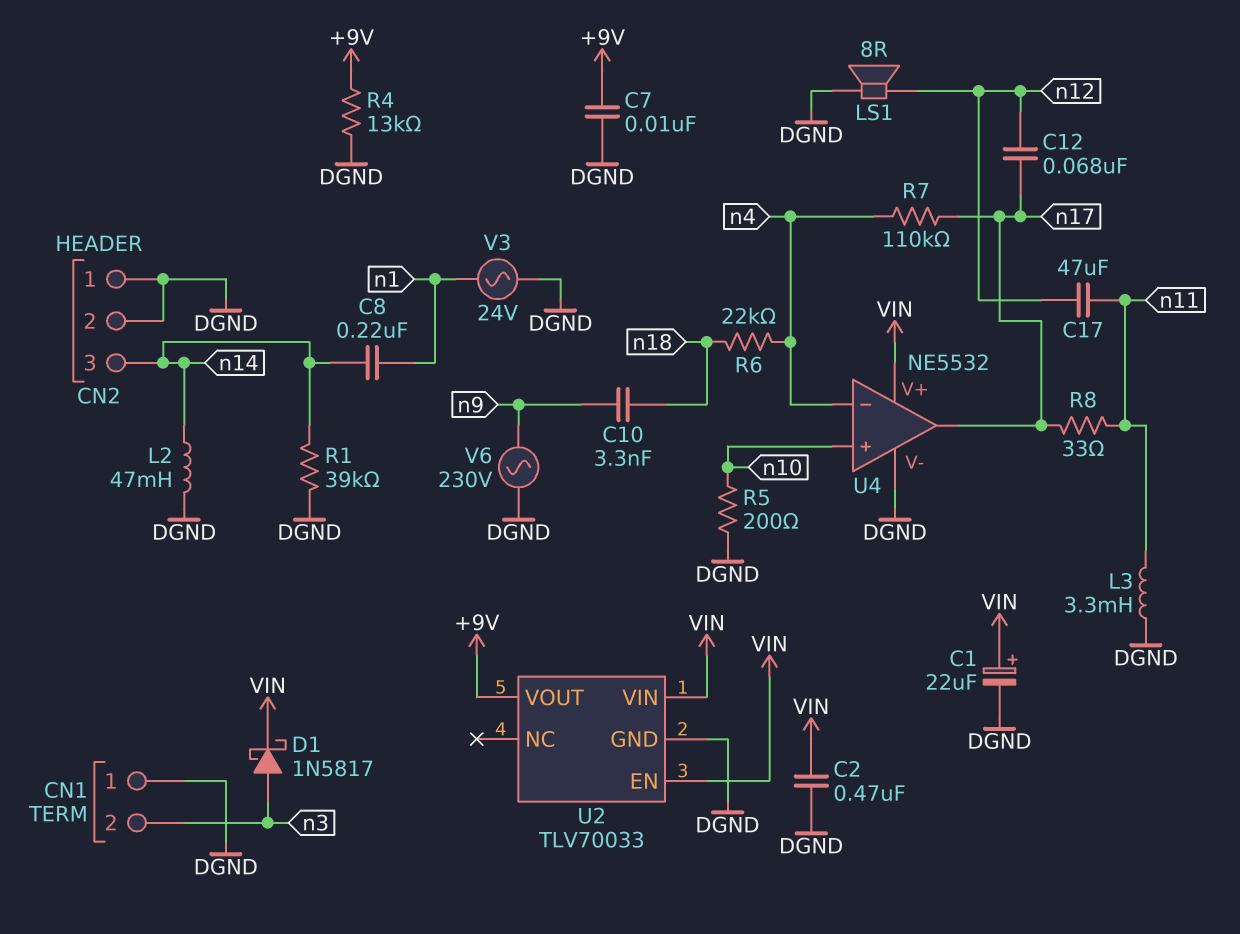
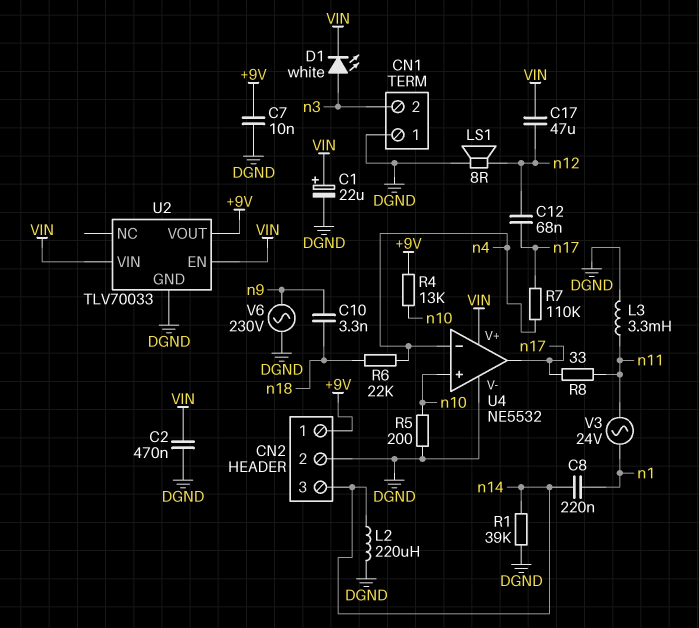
C17: 47uF (n11, n12) -> 47uF (VIN, n12)
CN2 pin 1: DGND -> +9V
D1: schottky 1N5817 (A n3, K VIN) -> LED white (A n3, K VIN)
L2: 47mH (DGND, n14) -> 220uH (DGND, n14)
R4: 13k (+9V, DGND) -> 13k (+9V, n10)
V3: AC 24V (DGND, n1) -> AC 24V (n1, n11)

